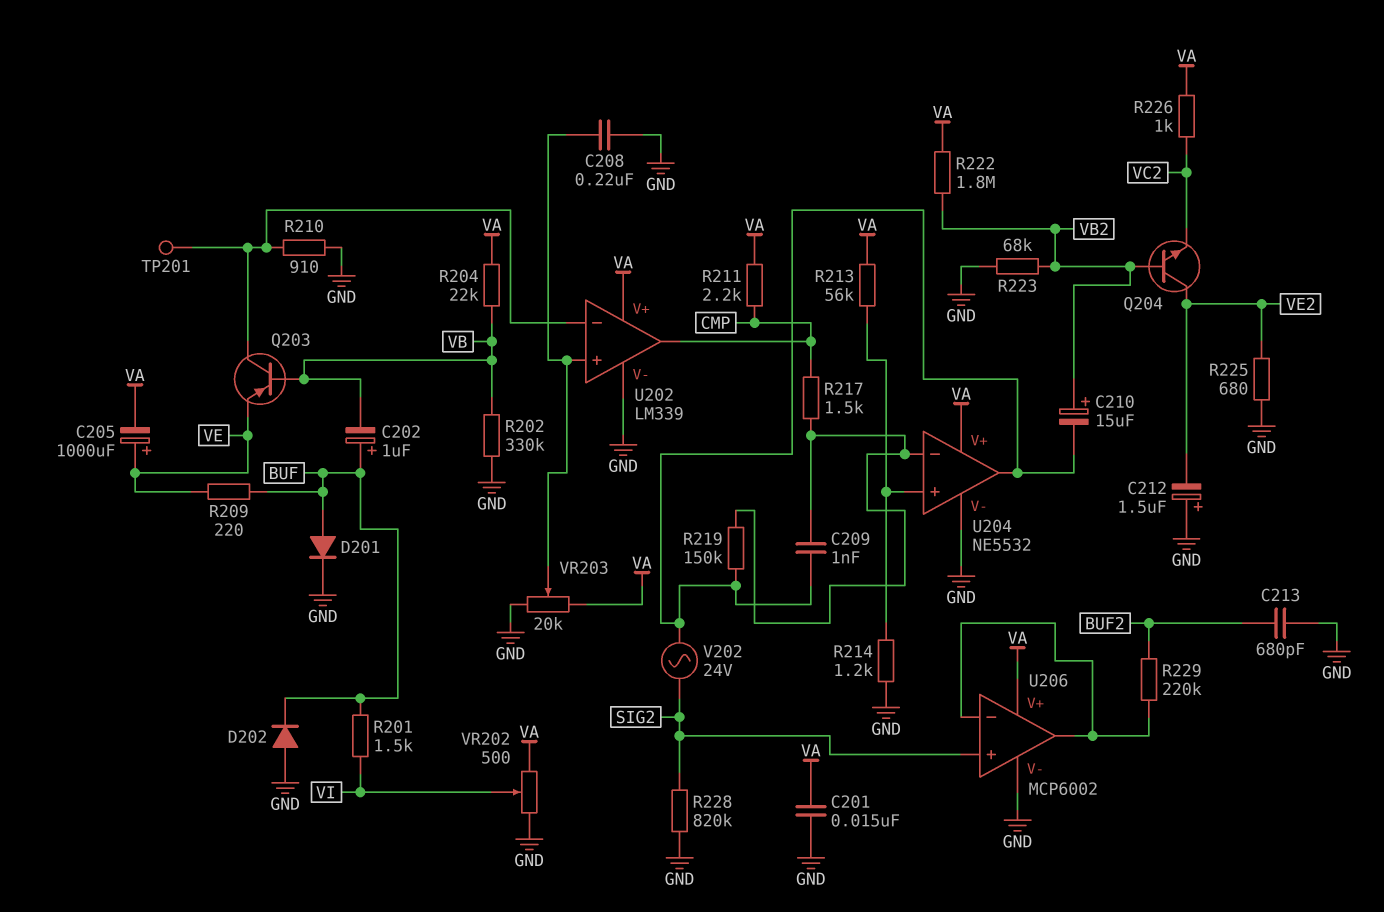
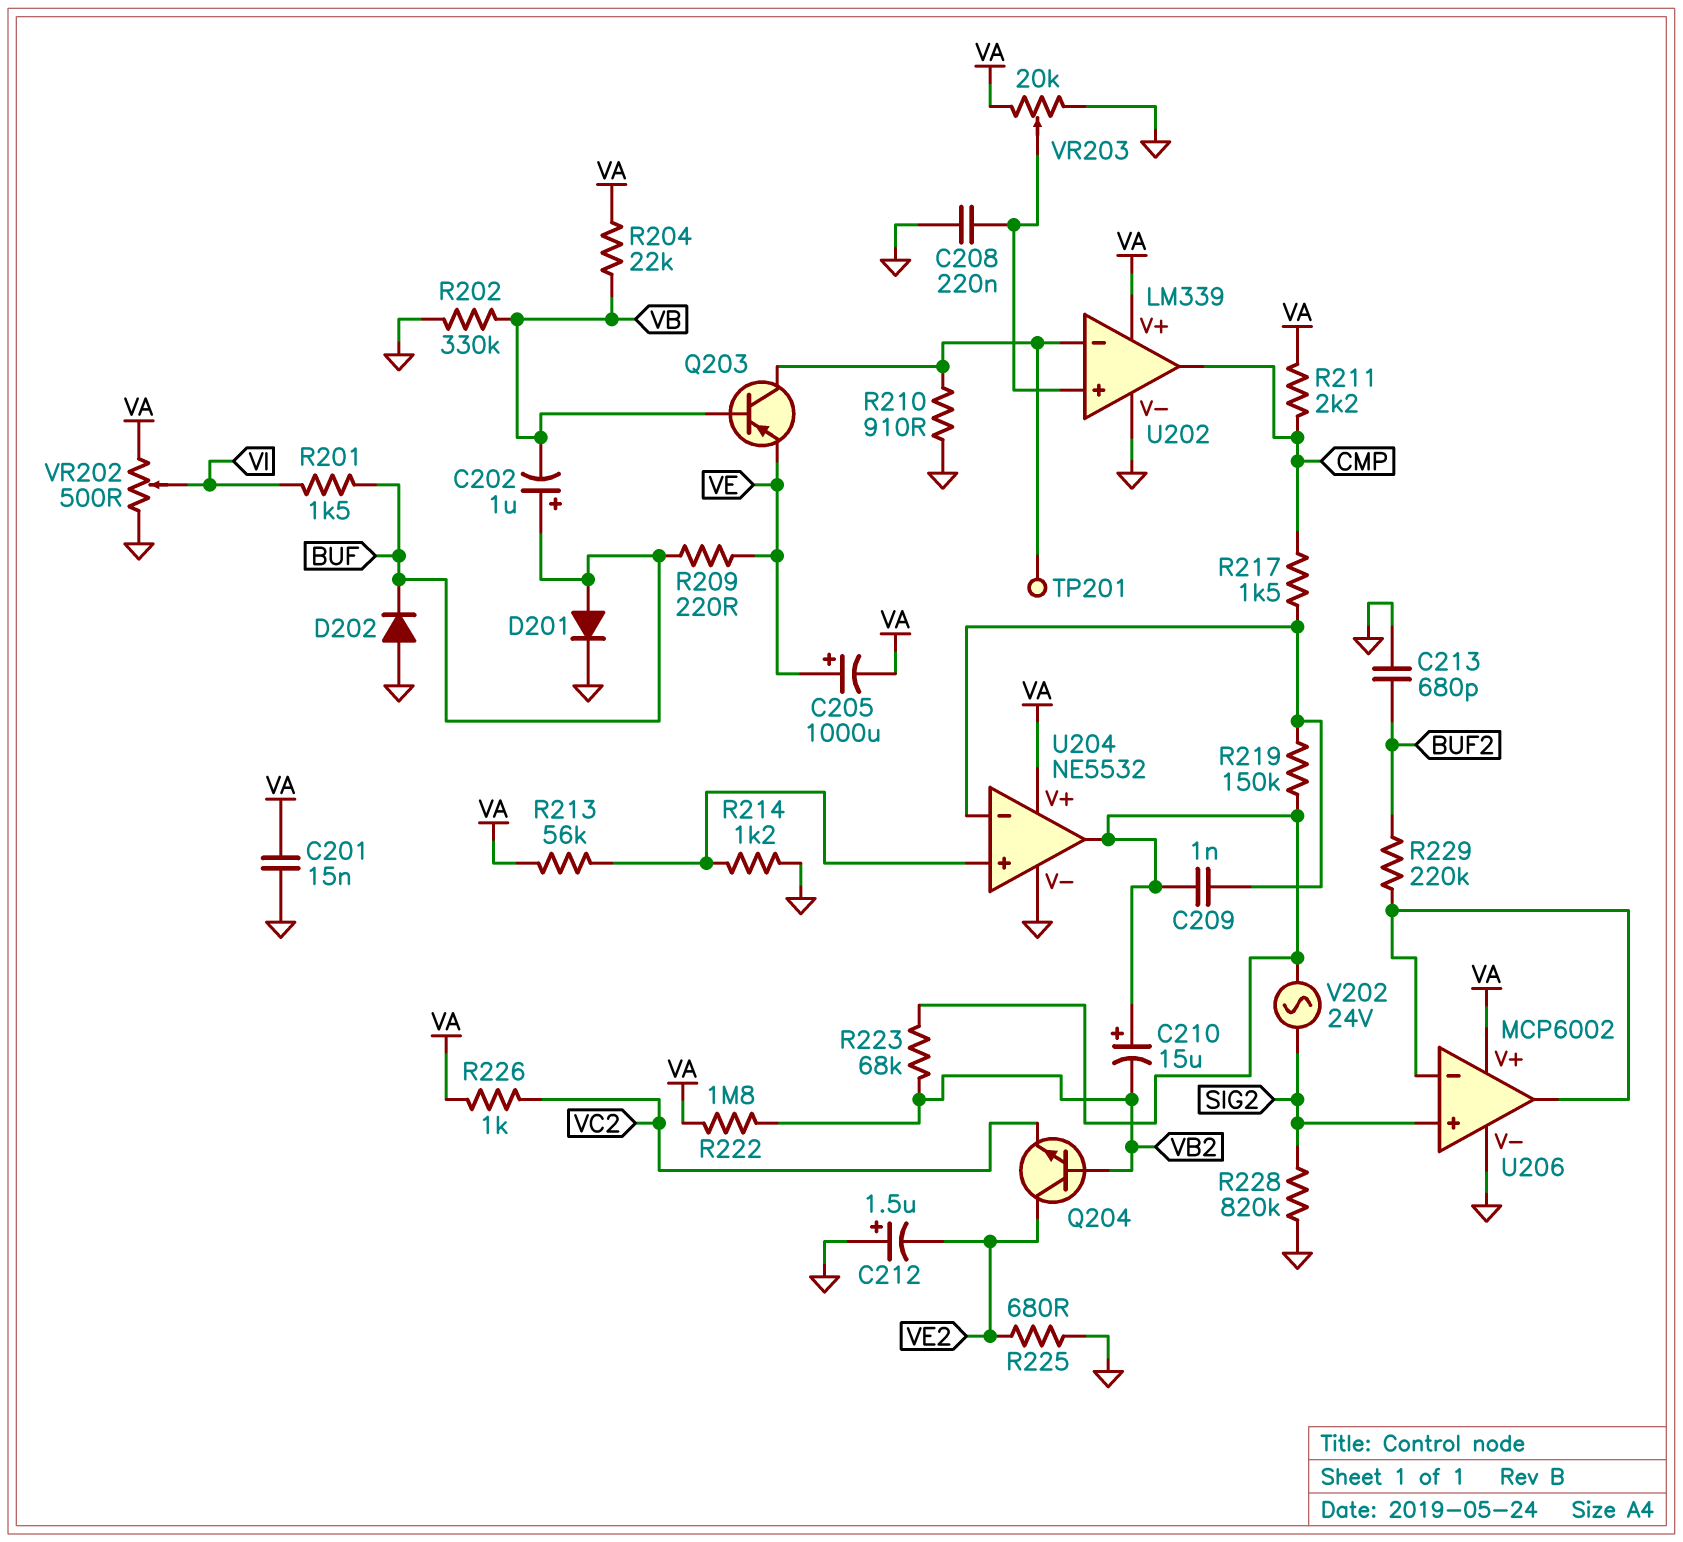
C210: 15uF (plus VB2, minus U204/out) -> 15uF (plus U204/out, minus VB2)
R223: 68k (GND, VB2) -> 68k (U204/out, VB2)

